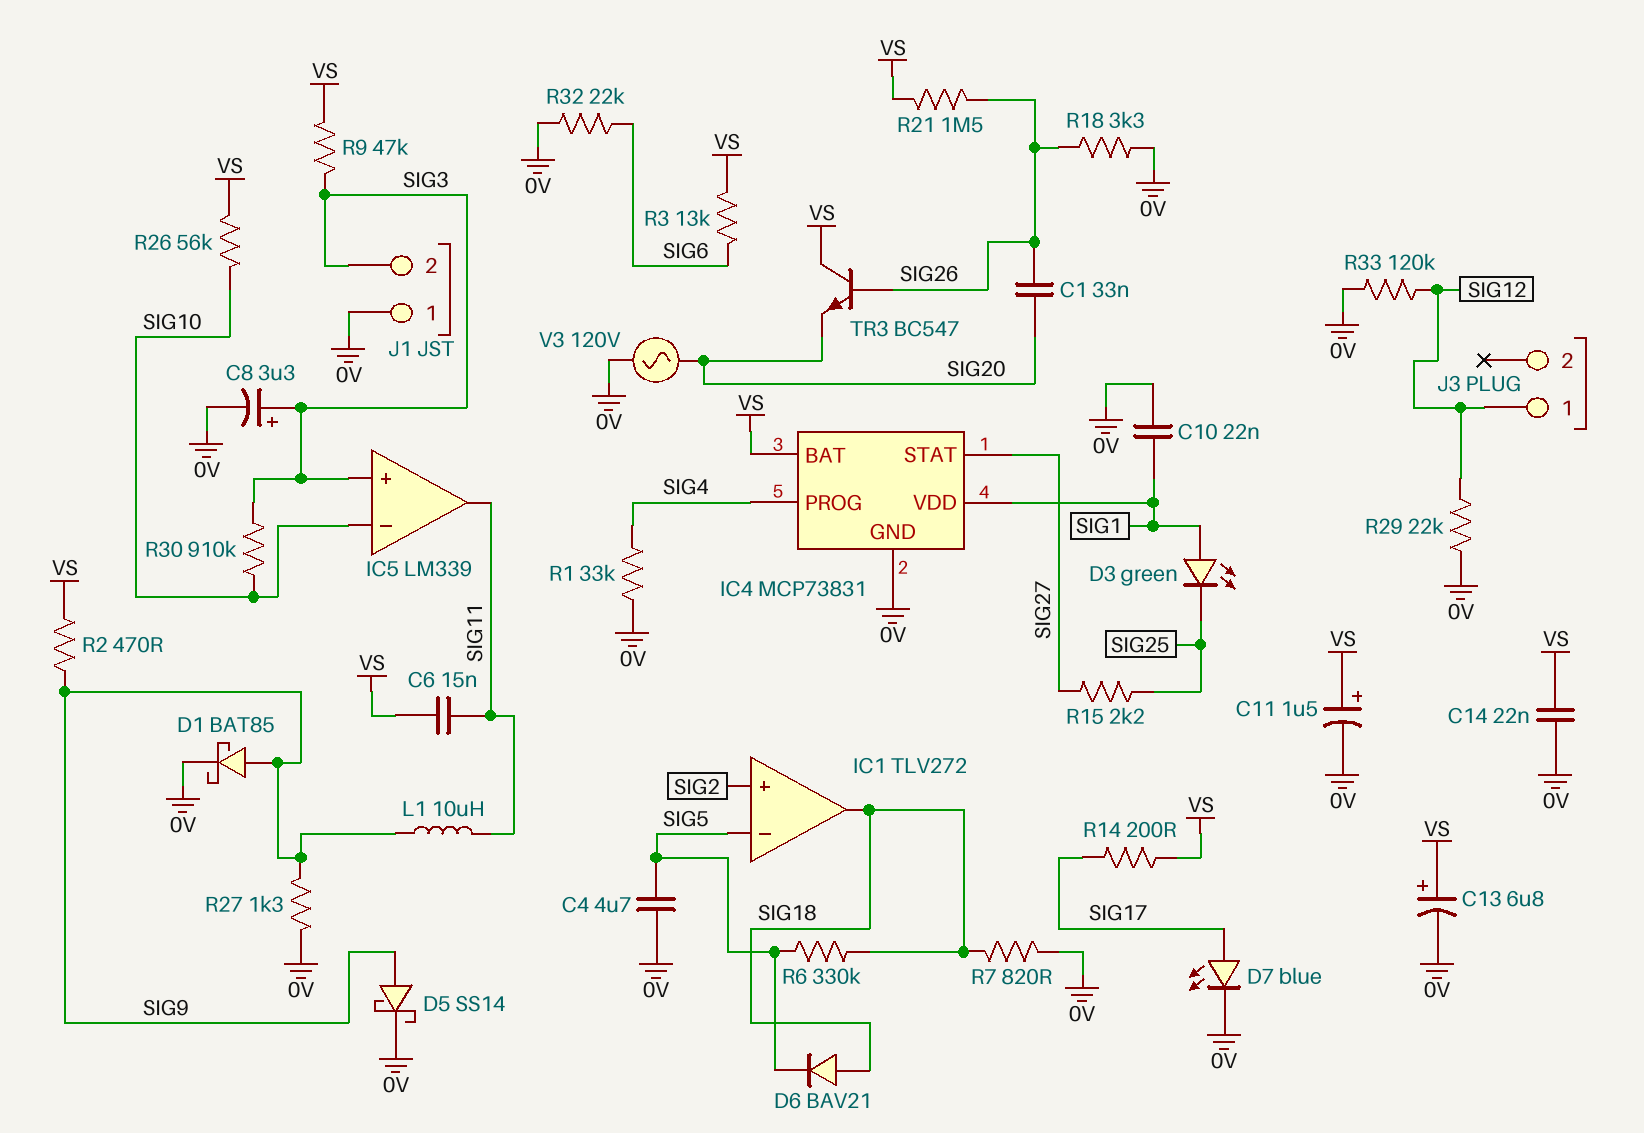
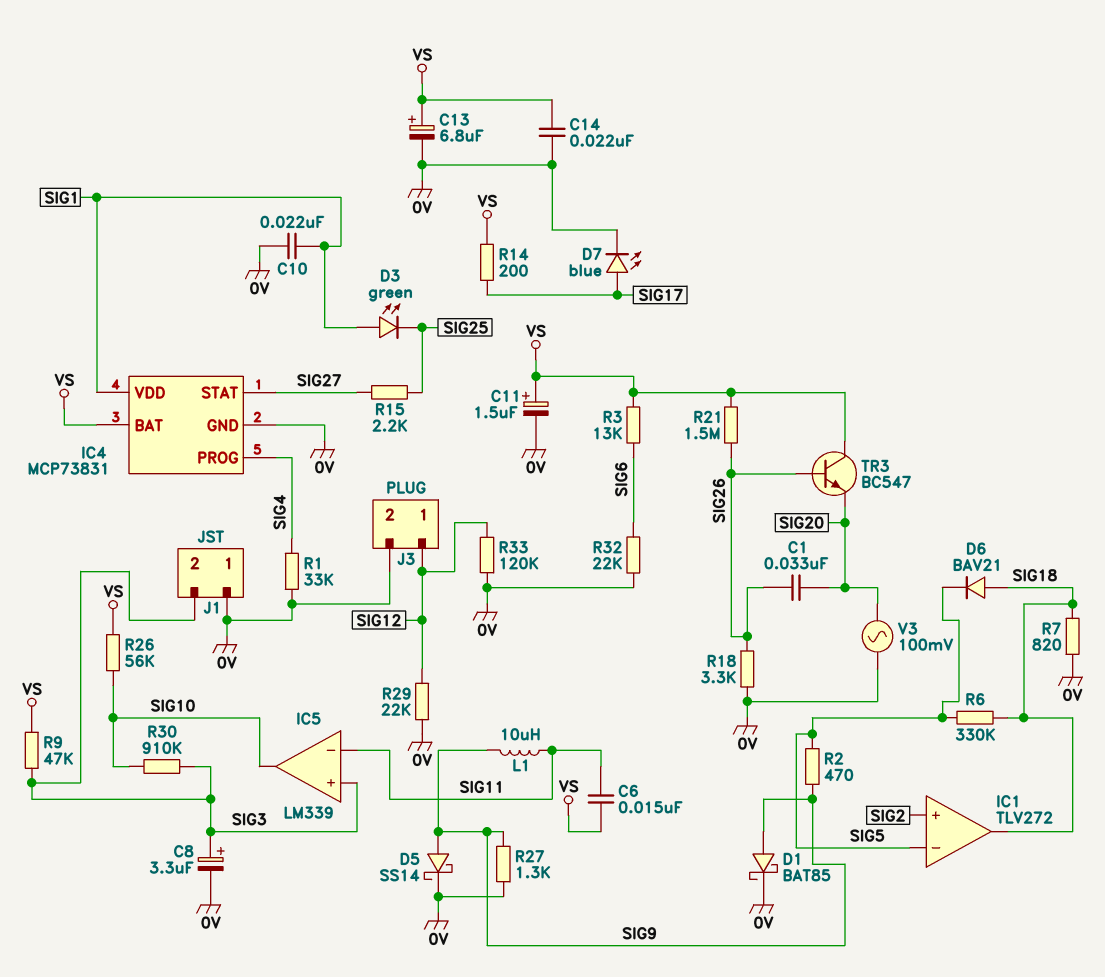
C4: 4.7uF (0V, SIG5) -> none
IC5 pin in-: SIG10 -> SIG11
IC5 pin out: SIG11 -> SIG10
J3 pin 2: none -> 0V
R2: 470 (SIG9, VS) -> 470 (SIG5, SIG9)
V3: AC 120V (0V, SIG20) -> AC 100mV (0V, SIG20)

